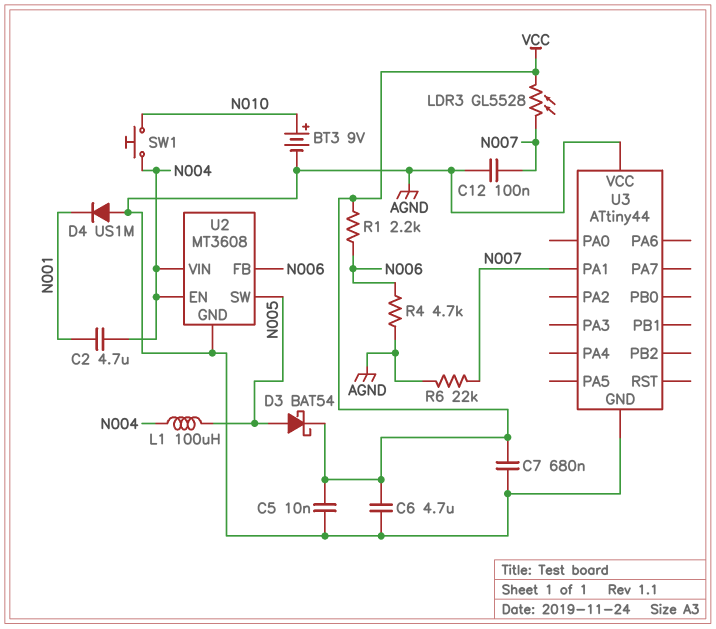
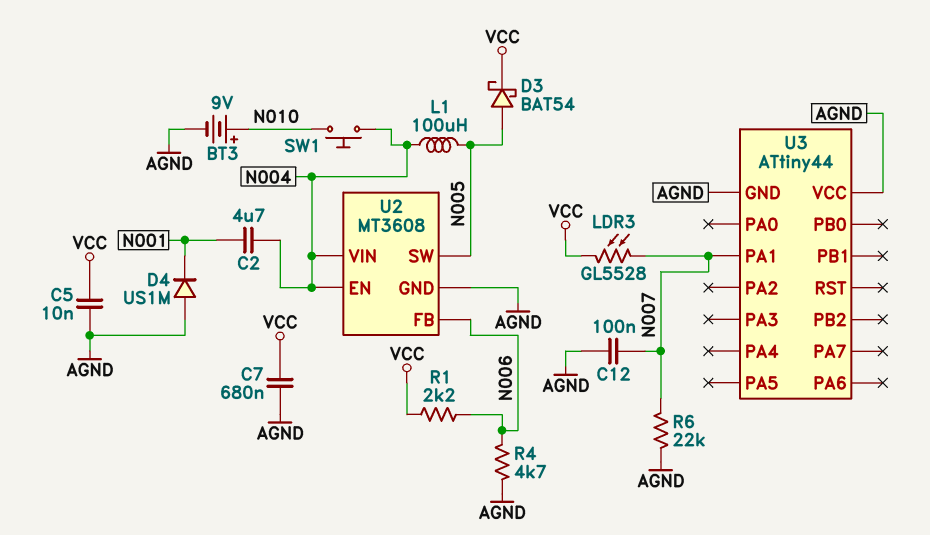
C6: 4.7uF (AGND, VCC) -> none

